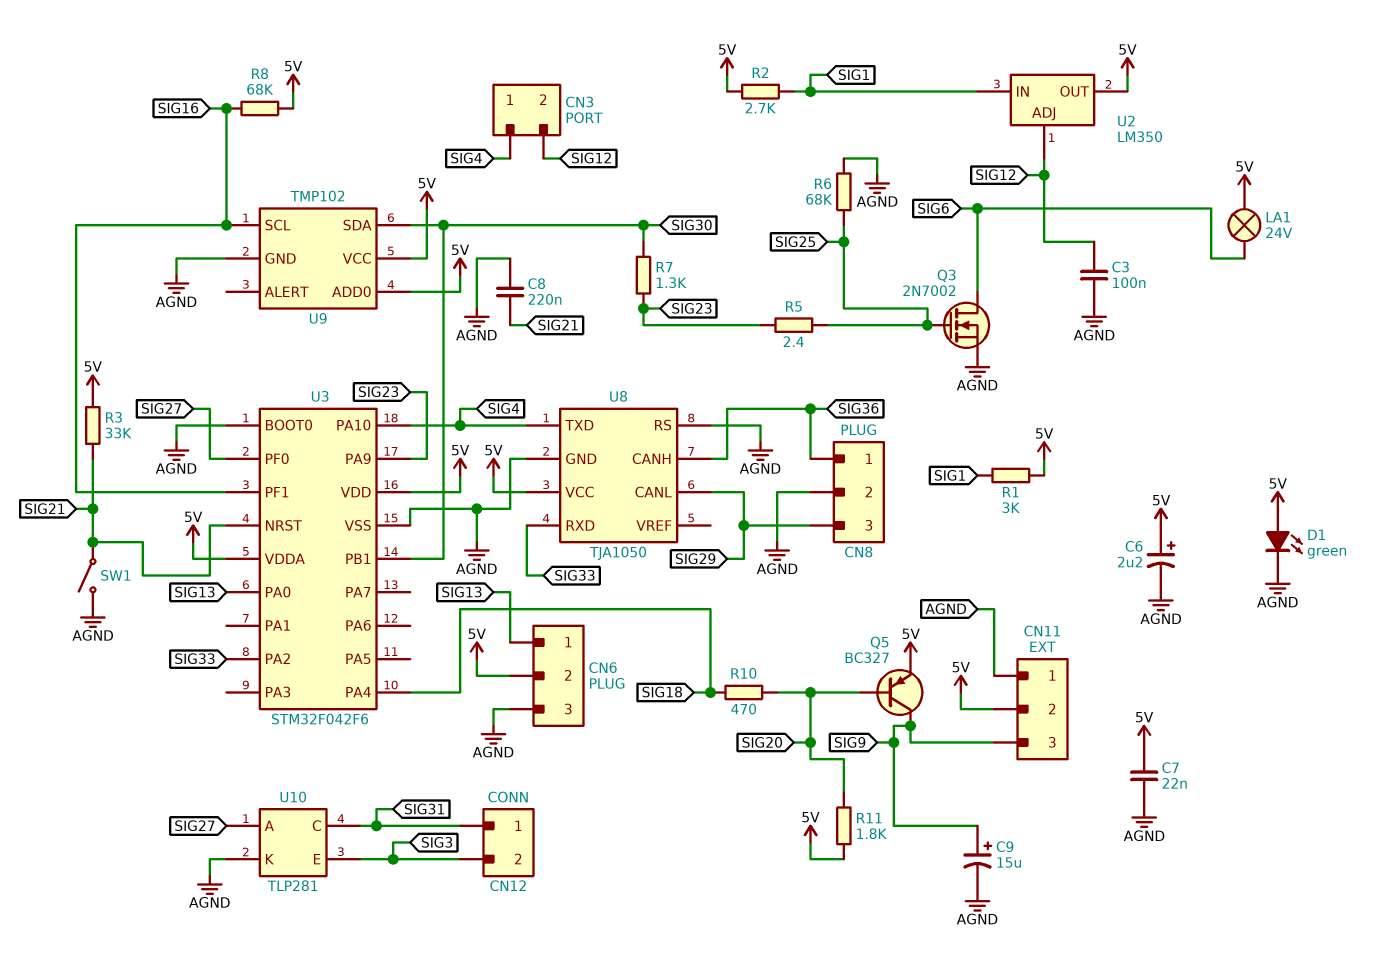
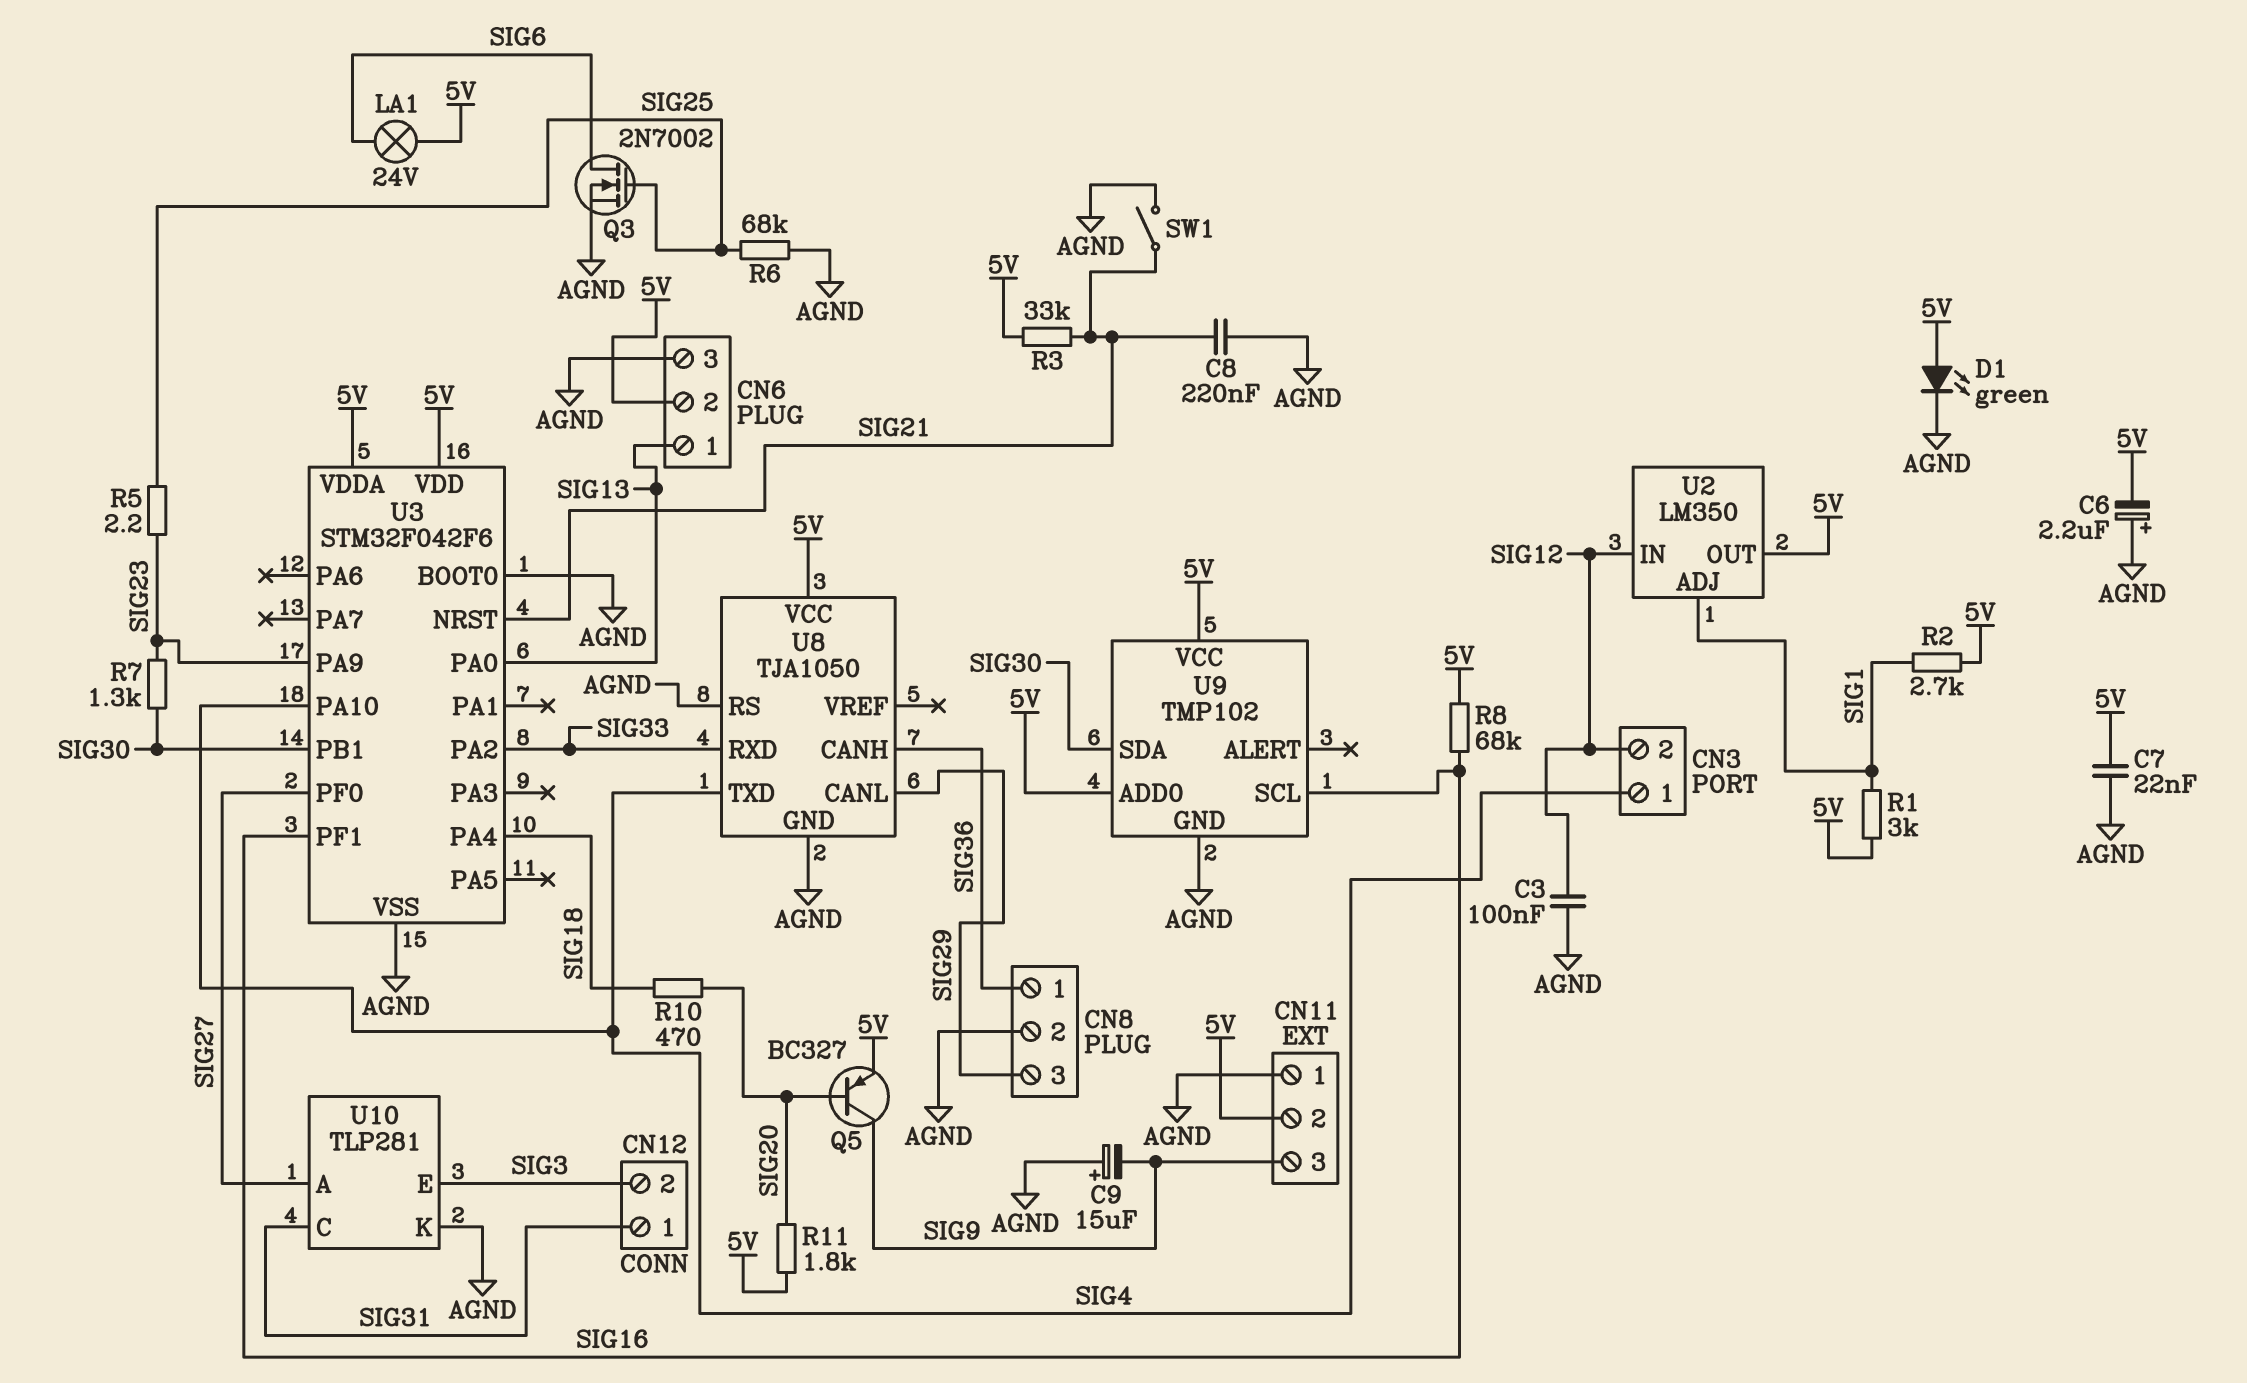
C6: 2.2uF (plus 5V, minus AGND) -> 2.2uF (plus AGND, minus 5V)
C9: 15uF (plus SIG9, minus AGND) -> 15uF (plus AGND, minus SIG9)
R5: 2.4 (SIG23, SIG25) -> 2.2 (SIG23, SIG25)
U2 pin ADJ: SIG12 -> SIG1
U2 pin IN: SIG1 -> SIG12

